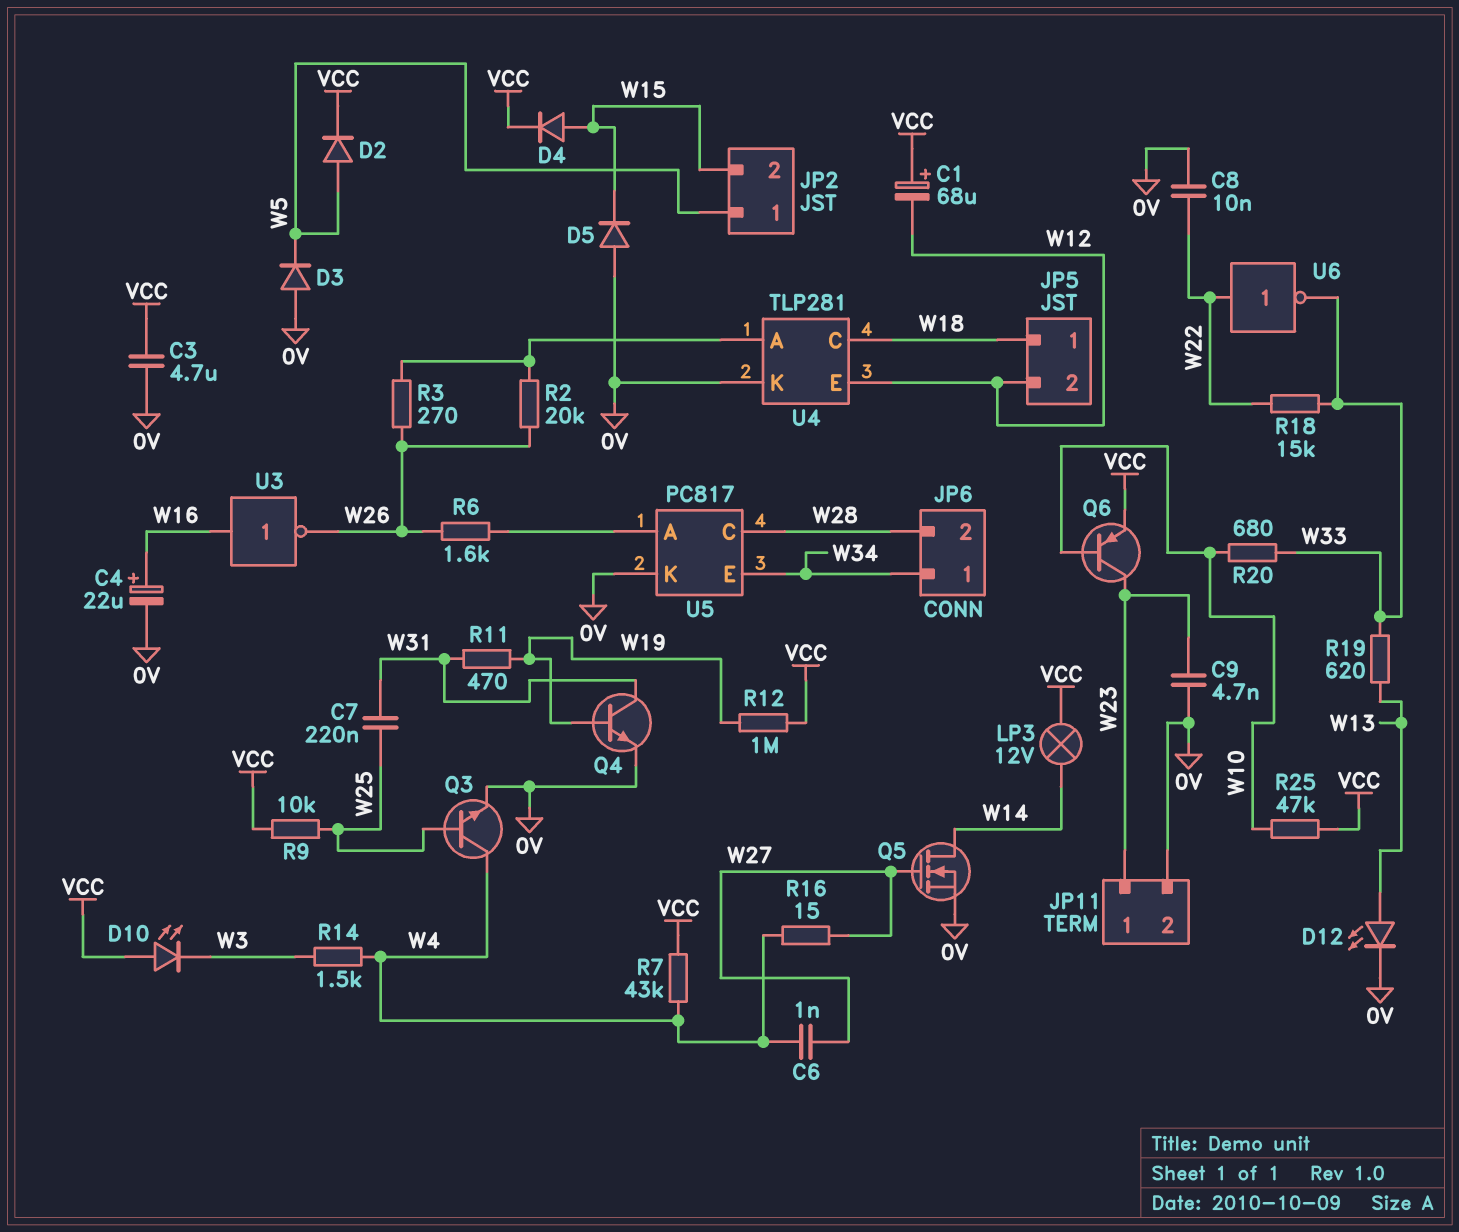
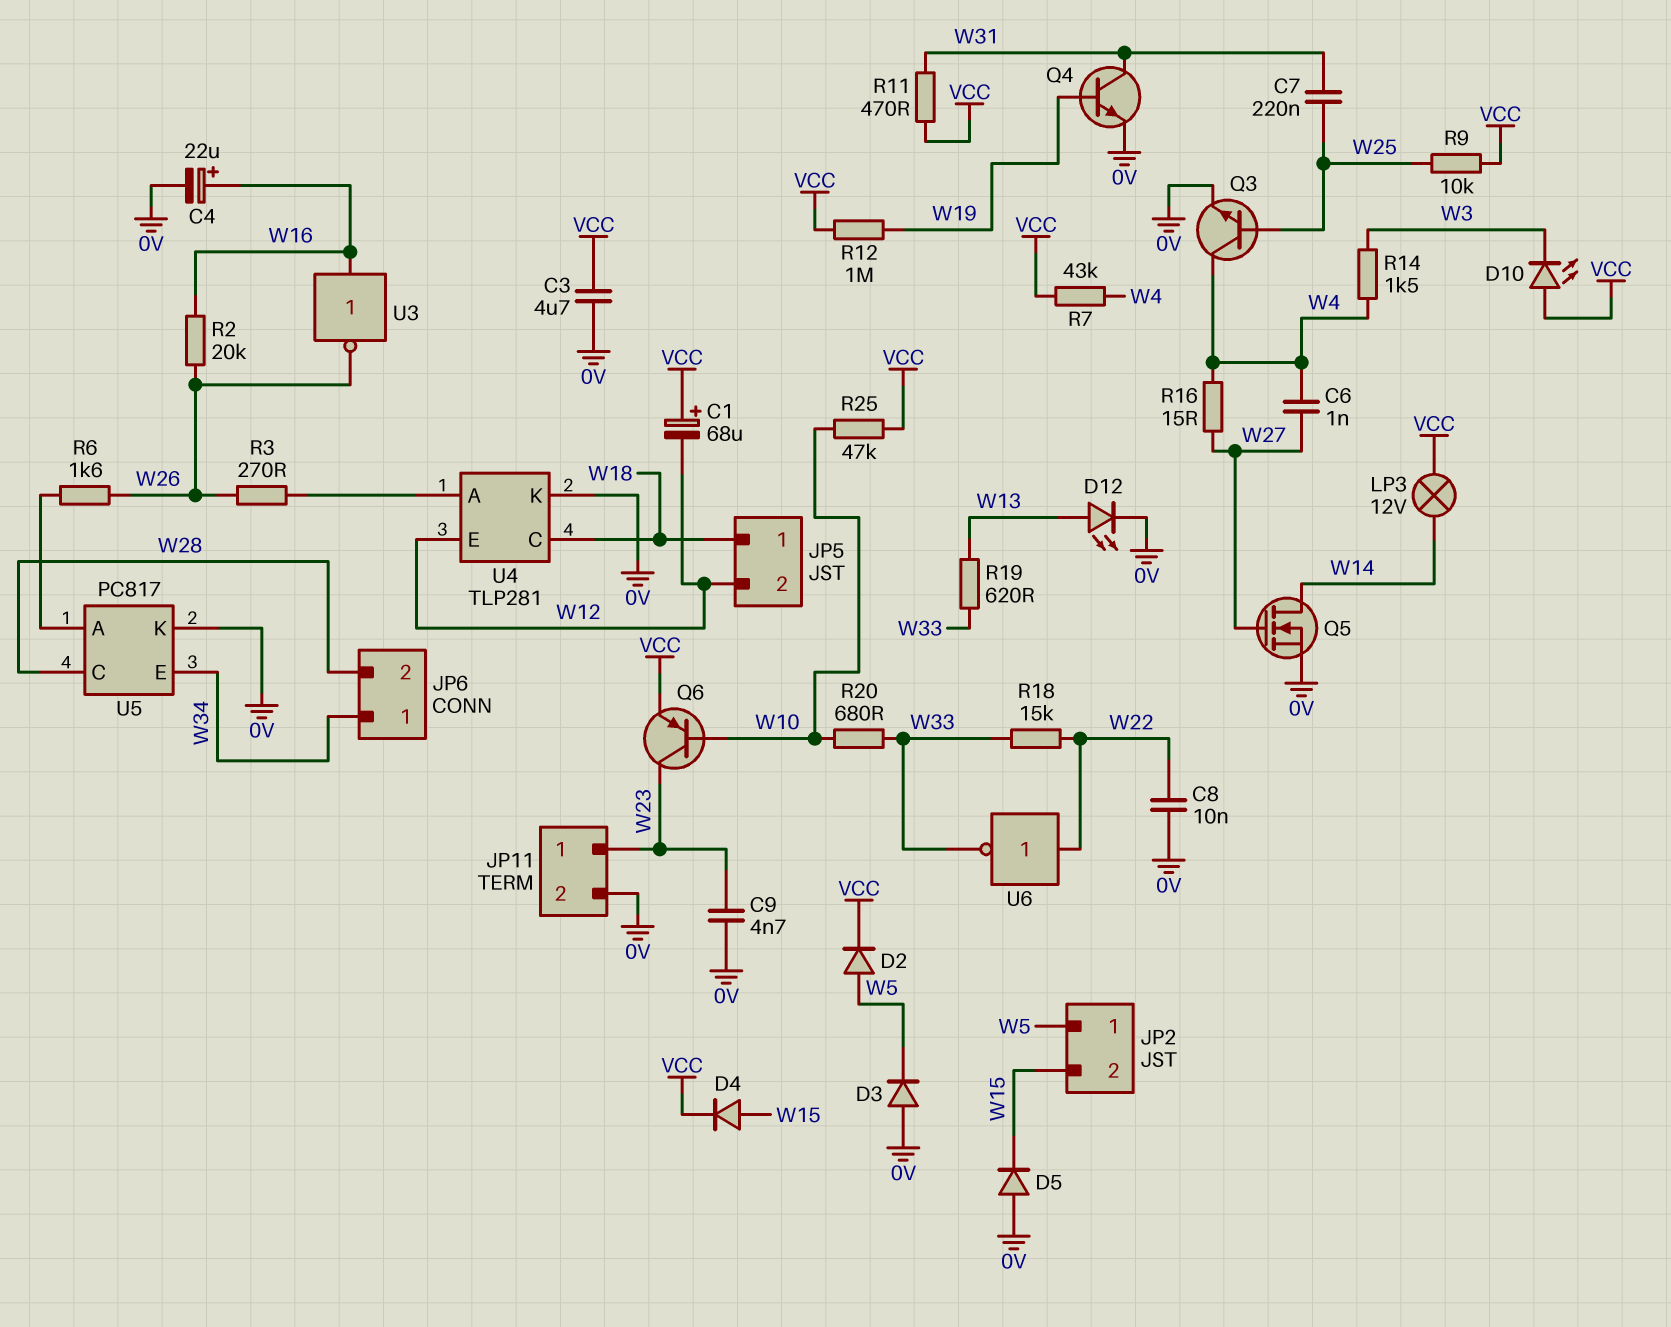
R2: 20k (U4/A, W26) -> 20k (W16, W26)
R11: 470 (W19, W31) -> 470 (VCC, W31)

